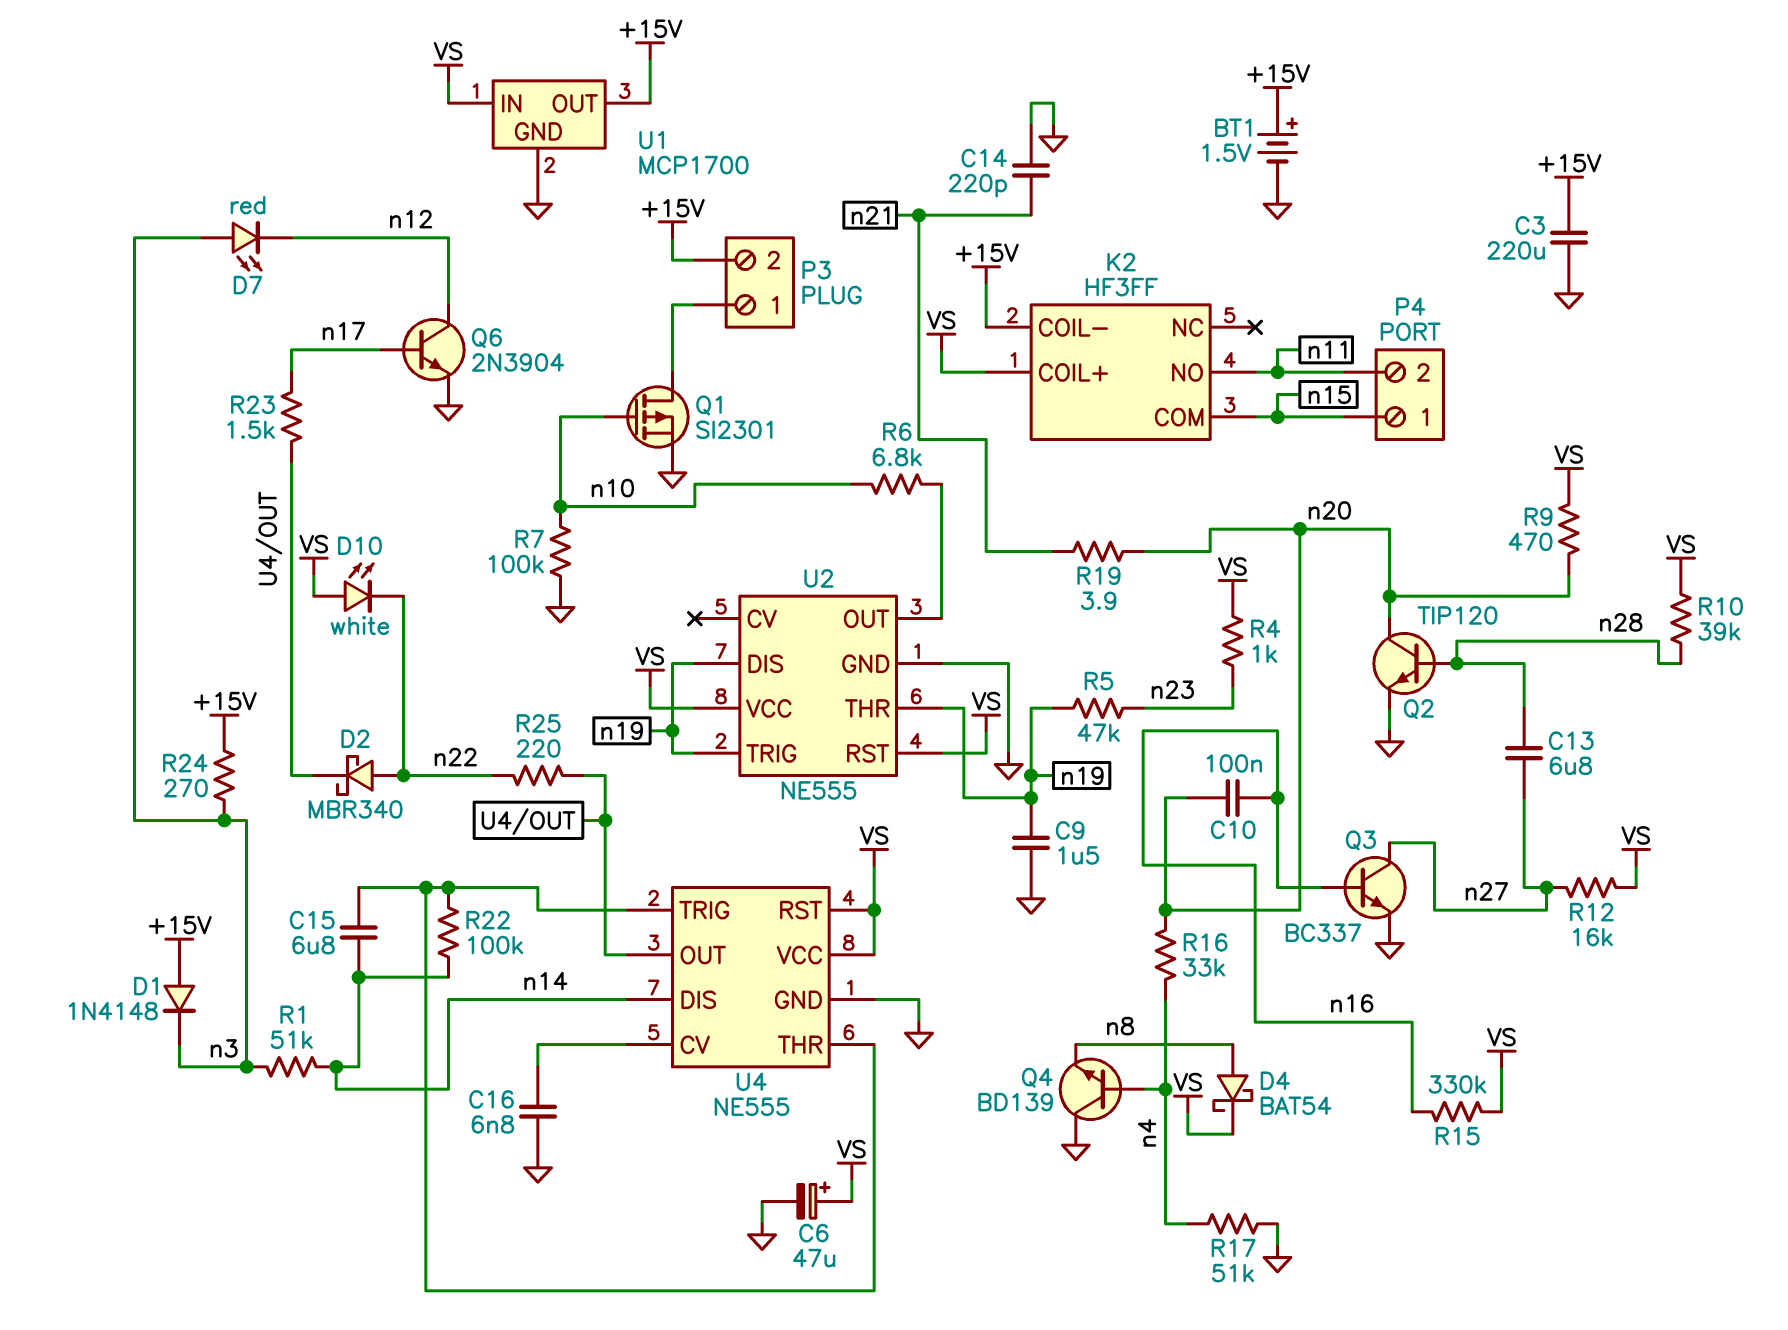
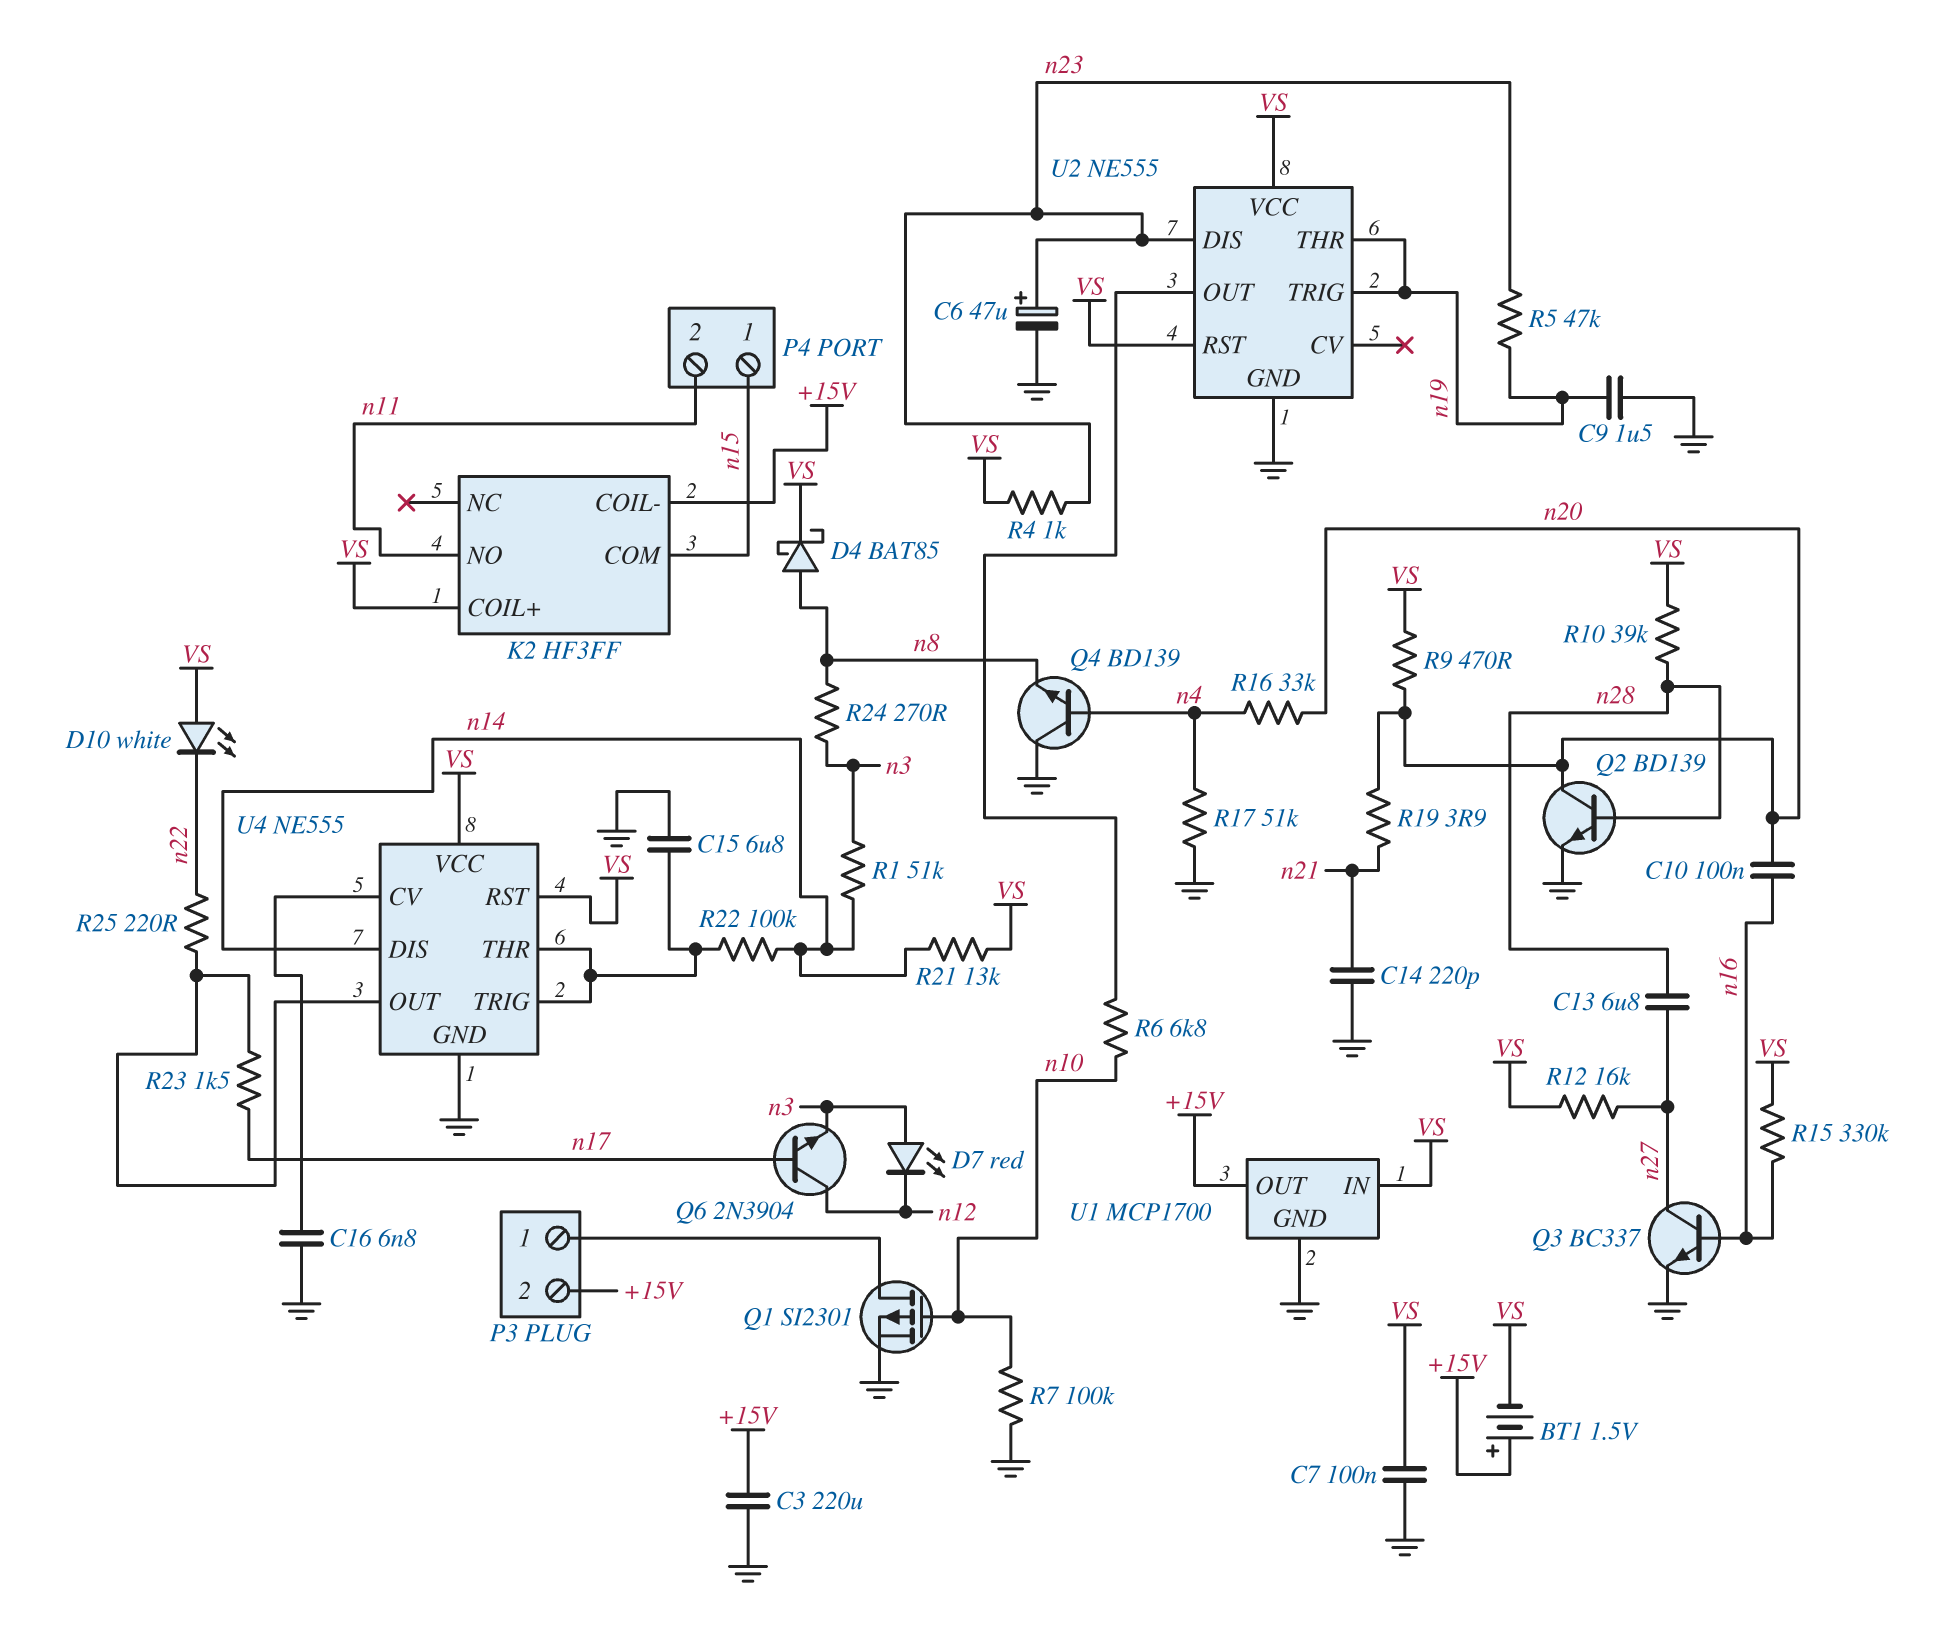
BT1: 1.5V (plus +15V, minus GND) -> 1.5V (plus +15V, minus VS)
C6: 47uF (plus VS, minus GND) -> 47uF (plus n23, minus GND)
C7: none -> 100nF (GND, VS)
C15: 6.8uF (U4/THR, n14) -> 6.8uF (GND, U4/THR)
D1: diode 1N4148 (A +15V, K n3) -> none
D2: schottky MBR340 (A n22, K U4/OUT) -> none
D4: schottky BAT54 (A n8, K VS) -> schottky BAT85 (A n8, K VS)
Q2: NPN TIP120 (B n28, C n20, E GND) -> NPN BD139 (B n28, C n20, E GND)
Q6: NPN 2N3904 (B n17, C n12, E GND) -> NPN 2N3904 (B n17, C n12, E n3)
R21: none -> 13k (VS, n14)
R24: 270 (+15V, n3) -> 270 (n3, n8)
U2 pin DIS: n19 -> n23

